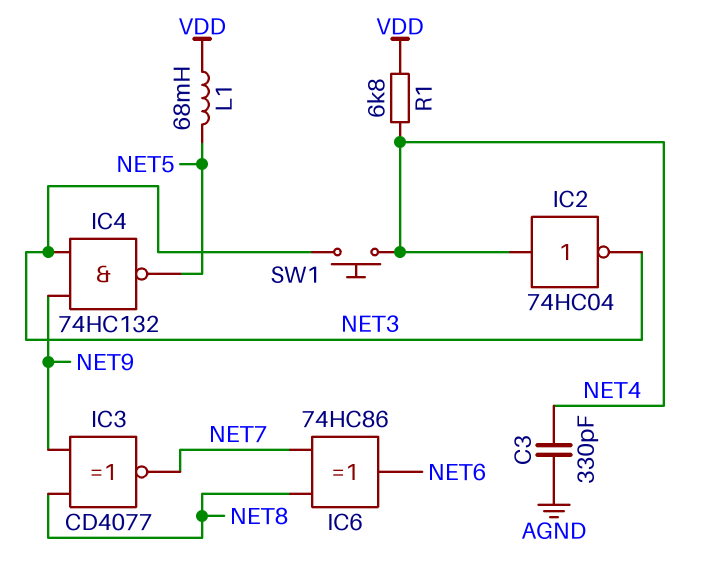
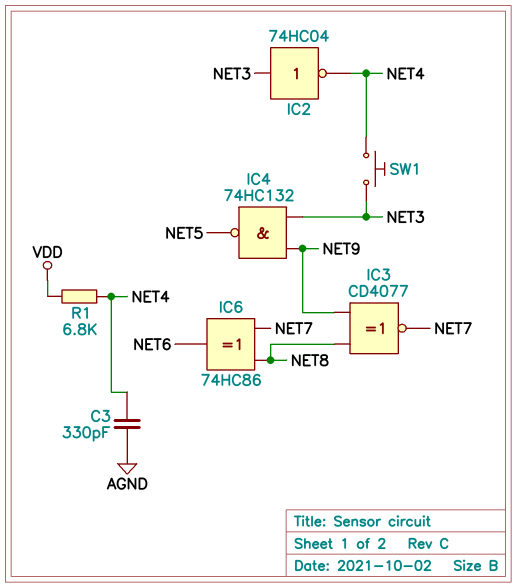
IC2: NOT 74HC04 (in NET4, out NET3) -> NOT 74HC04 (in NET3, out NET4)
L1: 68mH (NET5, VDD) -> none

